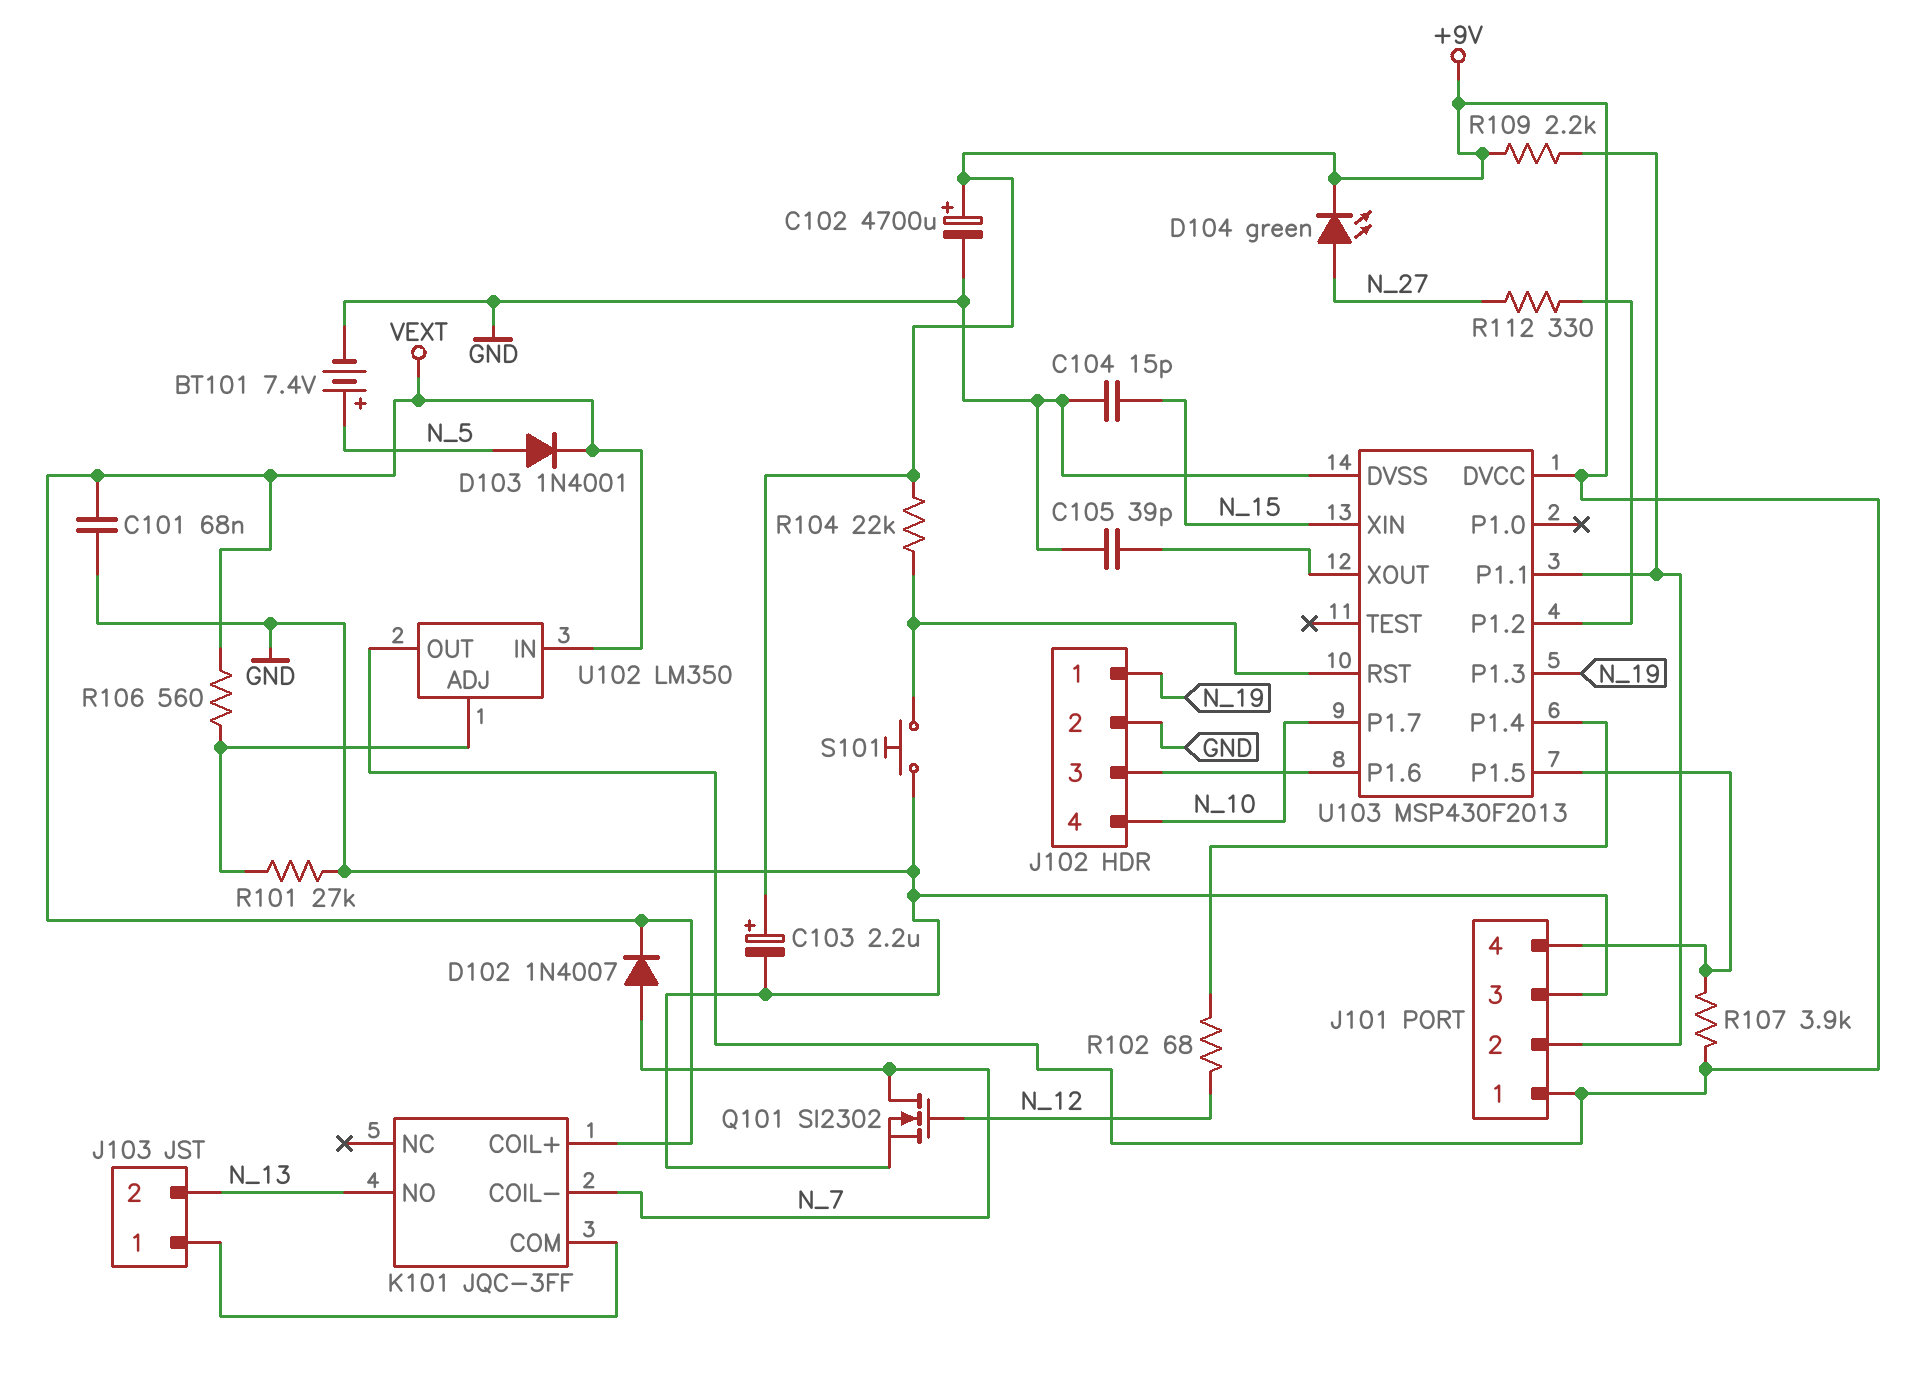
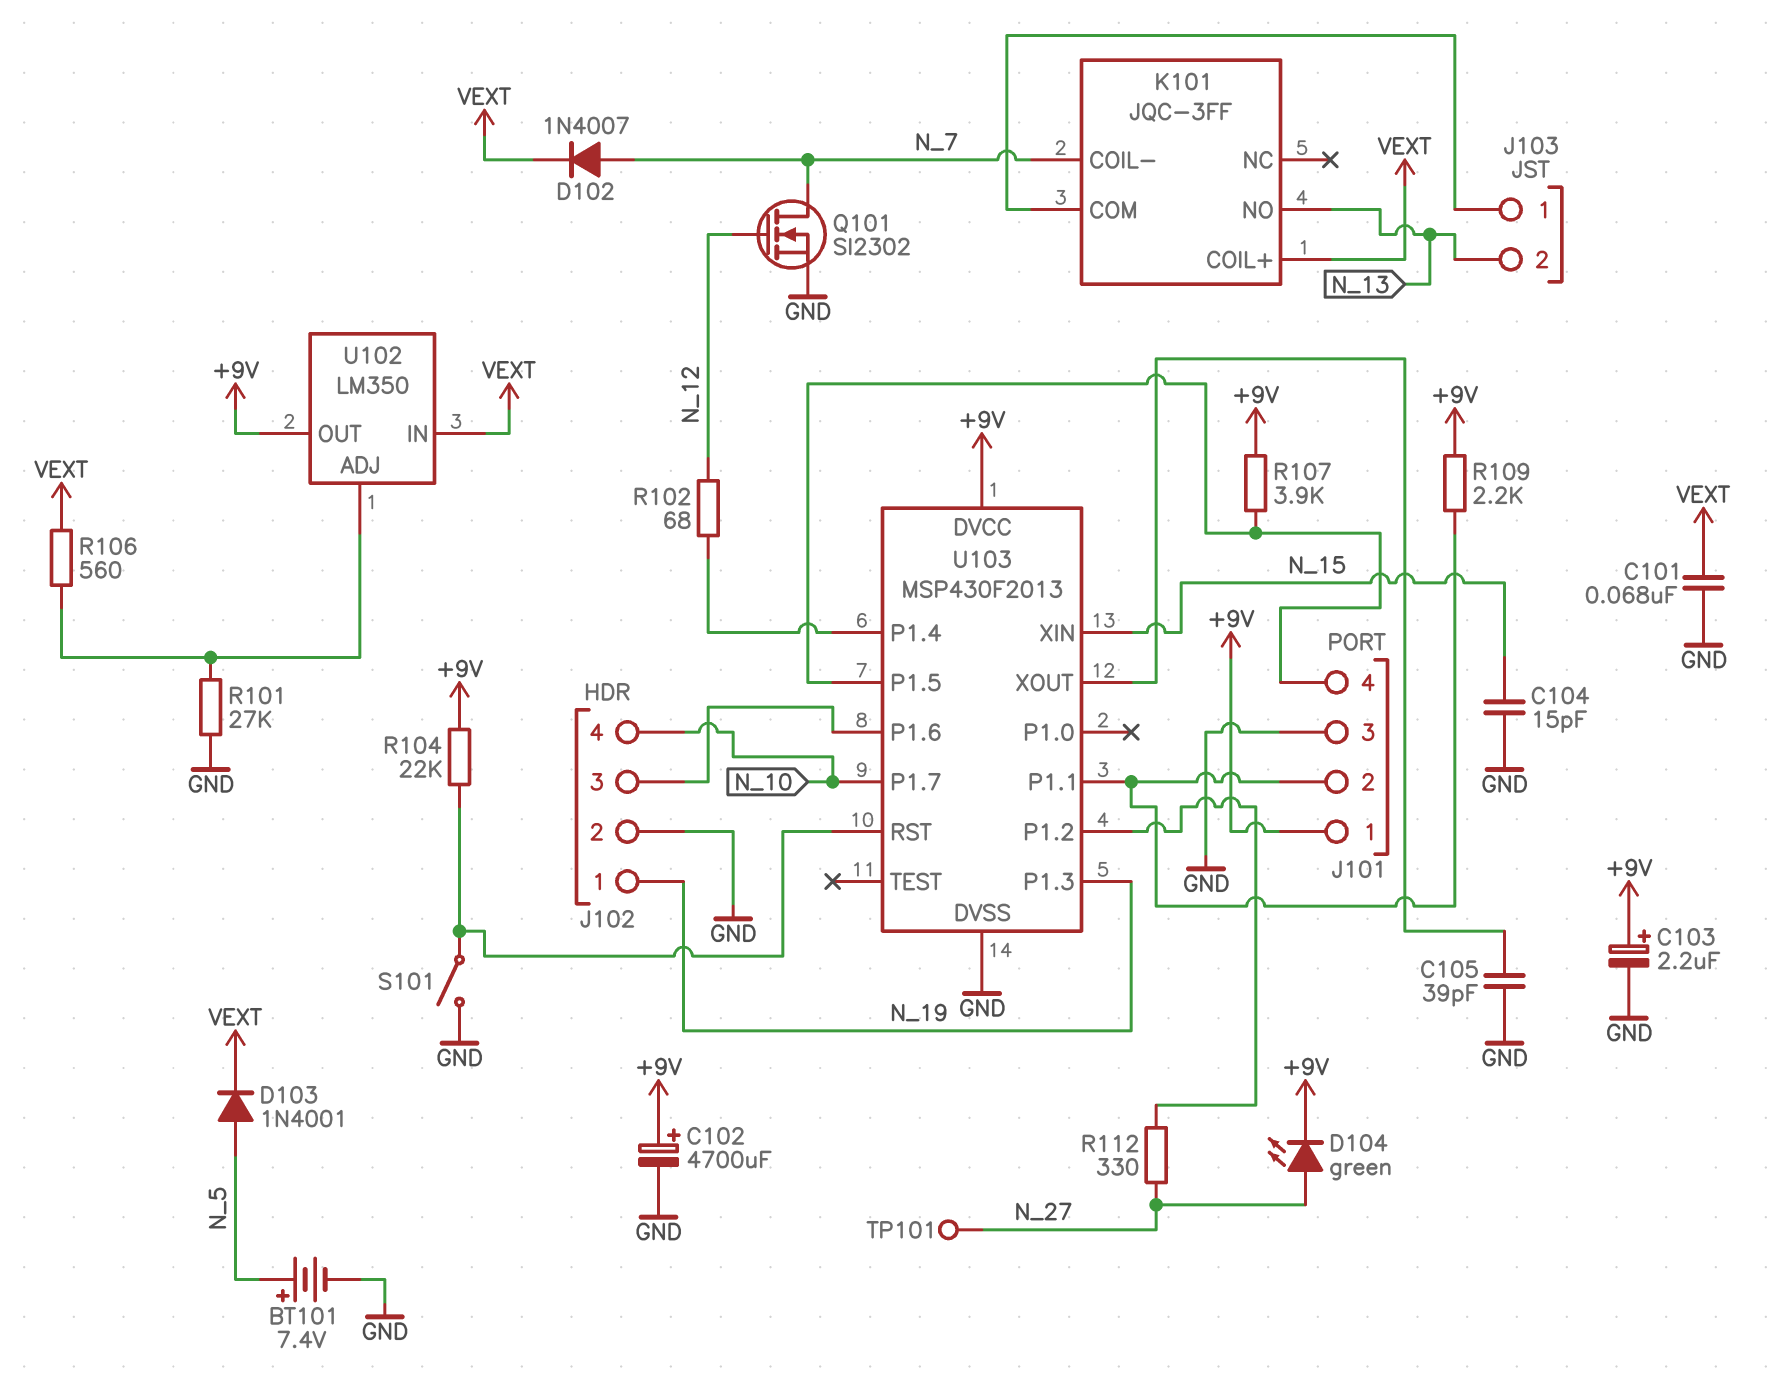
S101: button (GND, U103/RST) -> switch (GND, U103/RST)
TP101: none -> test point (N_27)

